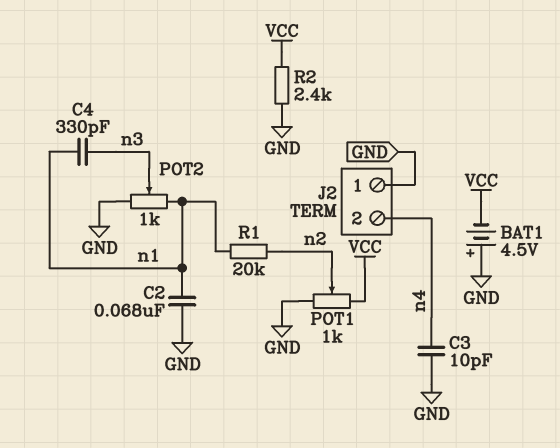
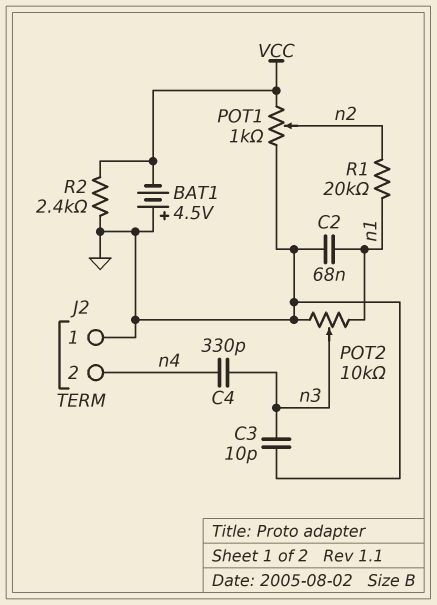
C3: 10pF (GND, n4) -> 10pF (GND, n3)
C4: 330pF (n1, n3) -> 330pF (n3, n4)
POT2: 1k (GND, n1, wiper n3) -> 10k (GND, n1, wiper n3)

